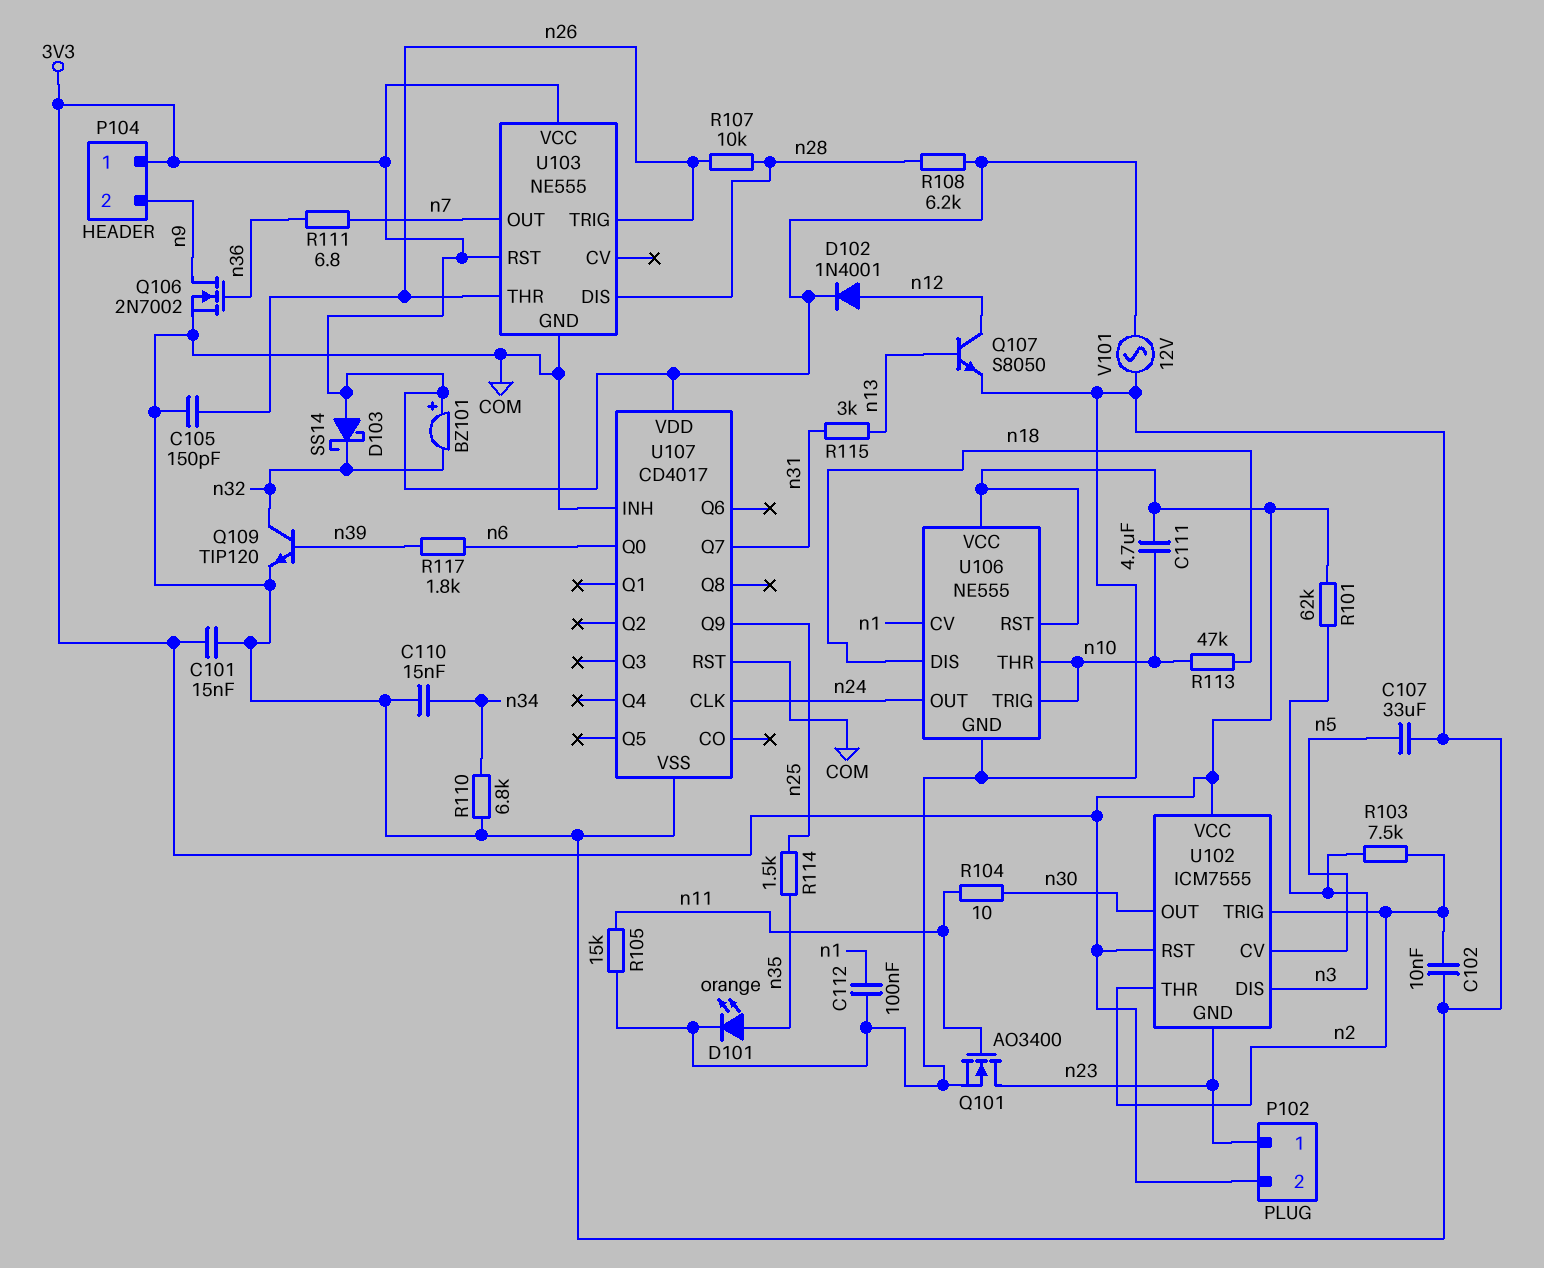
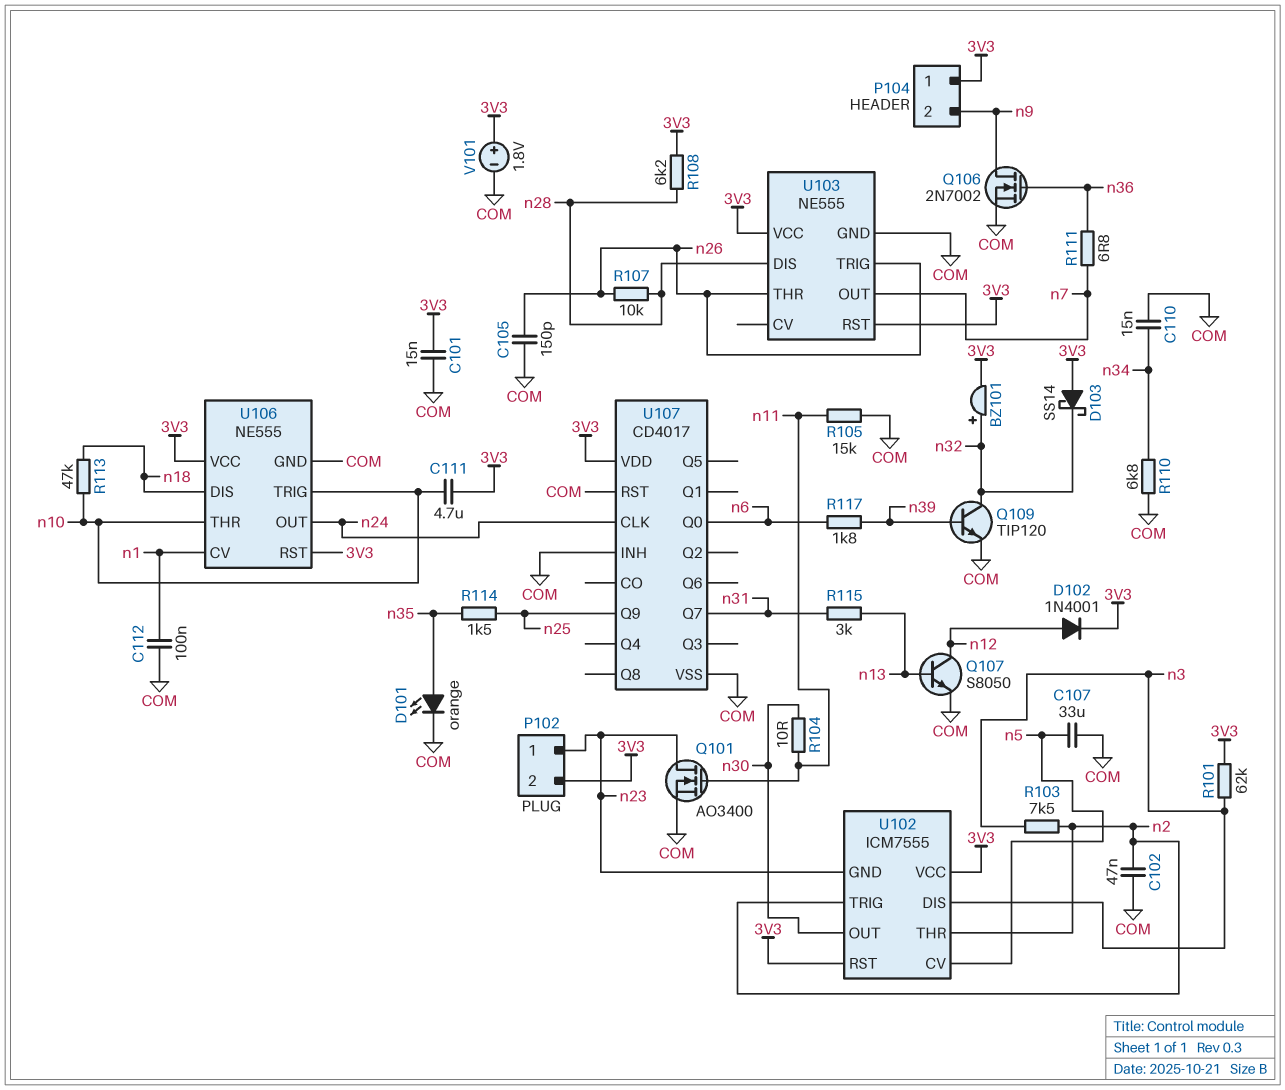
BZ101: buzzer (plus 3V3, minus n32) -> buzzer (plus n32, minus 3V3)
C102: 10nF (COM, n2) -> 47nF (COM, n2)
V101: AC 12V (3V3, COM) -> 1.8V (plus 3V3, minus COM)

